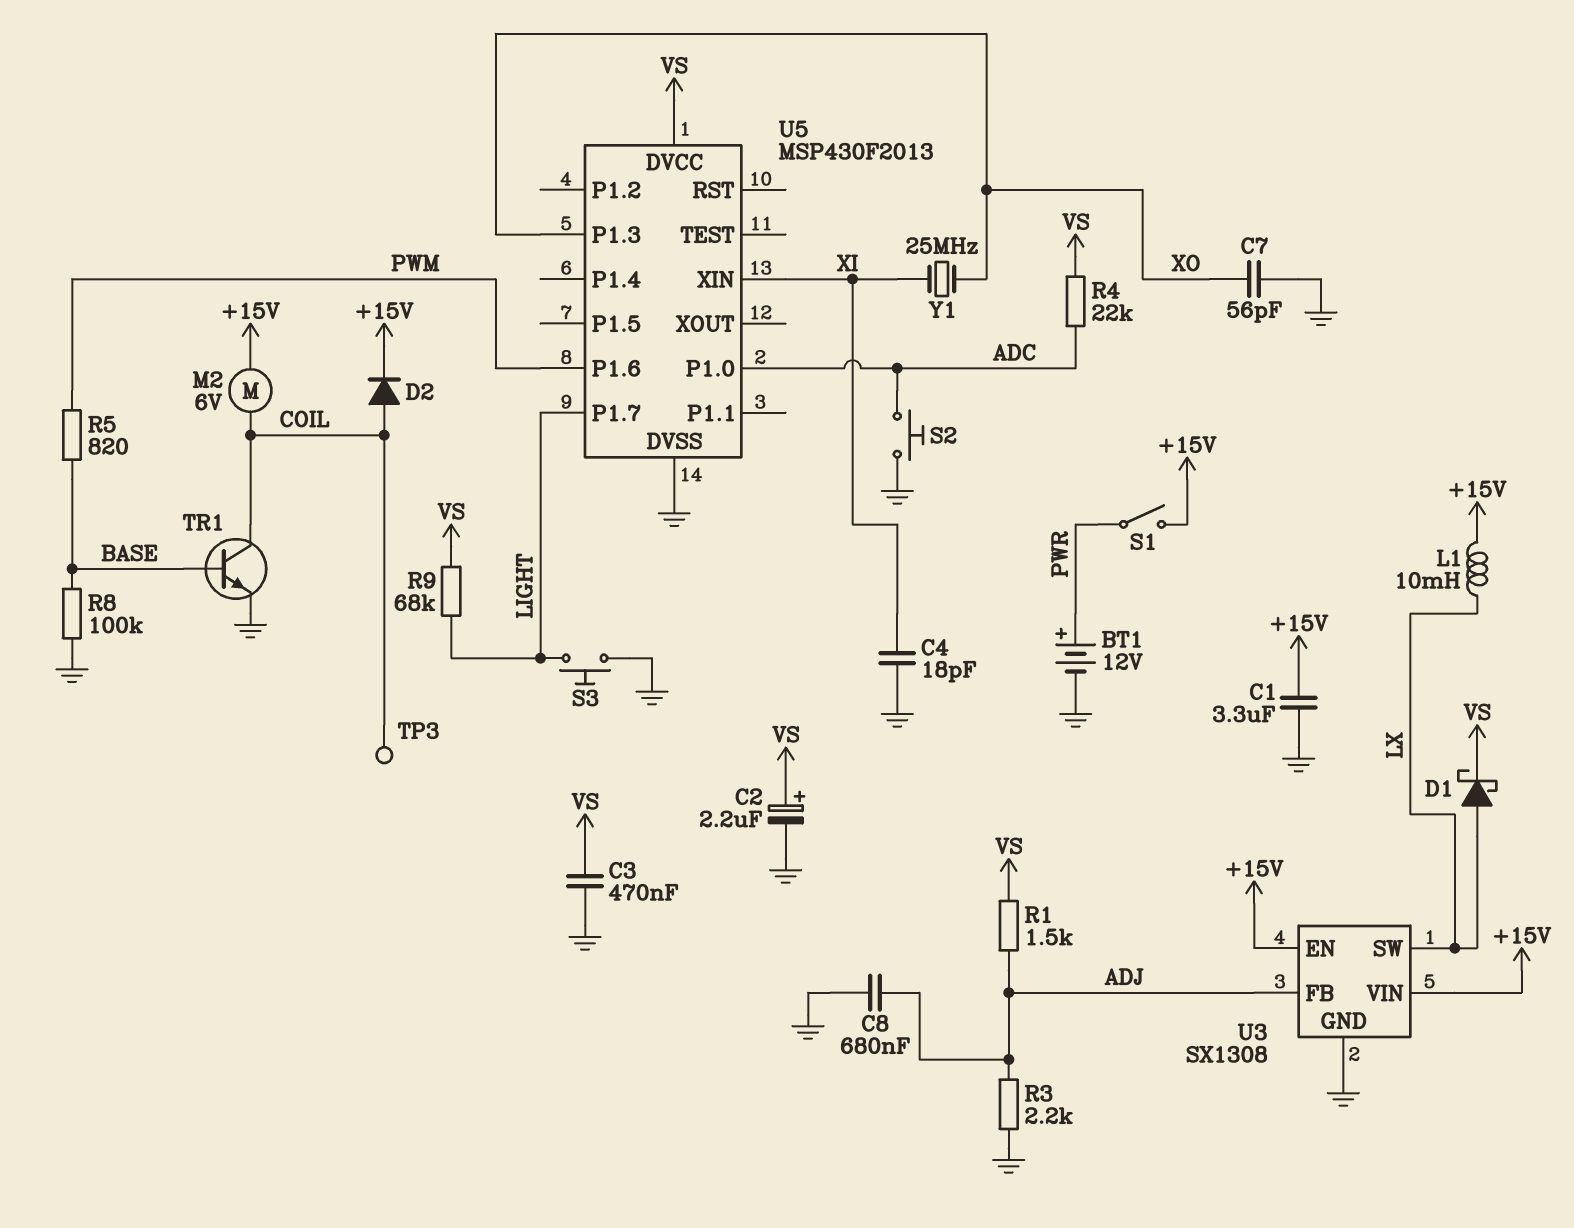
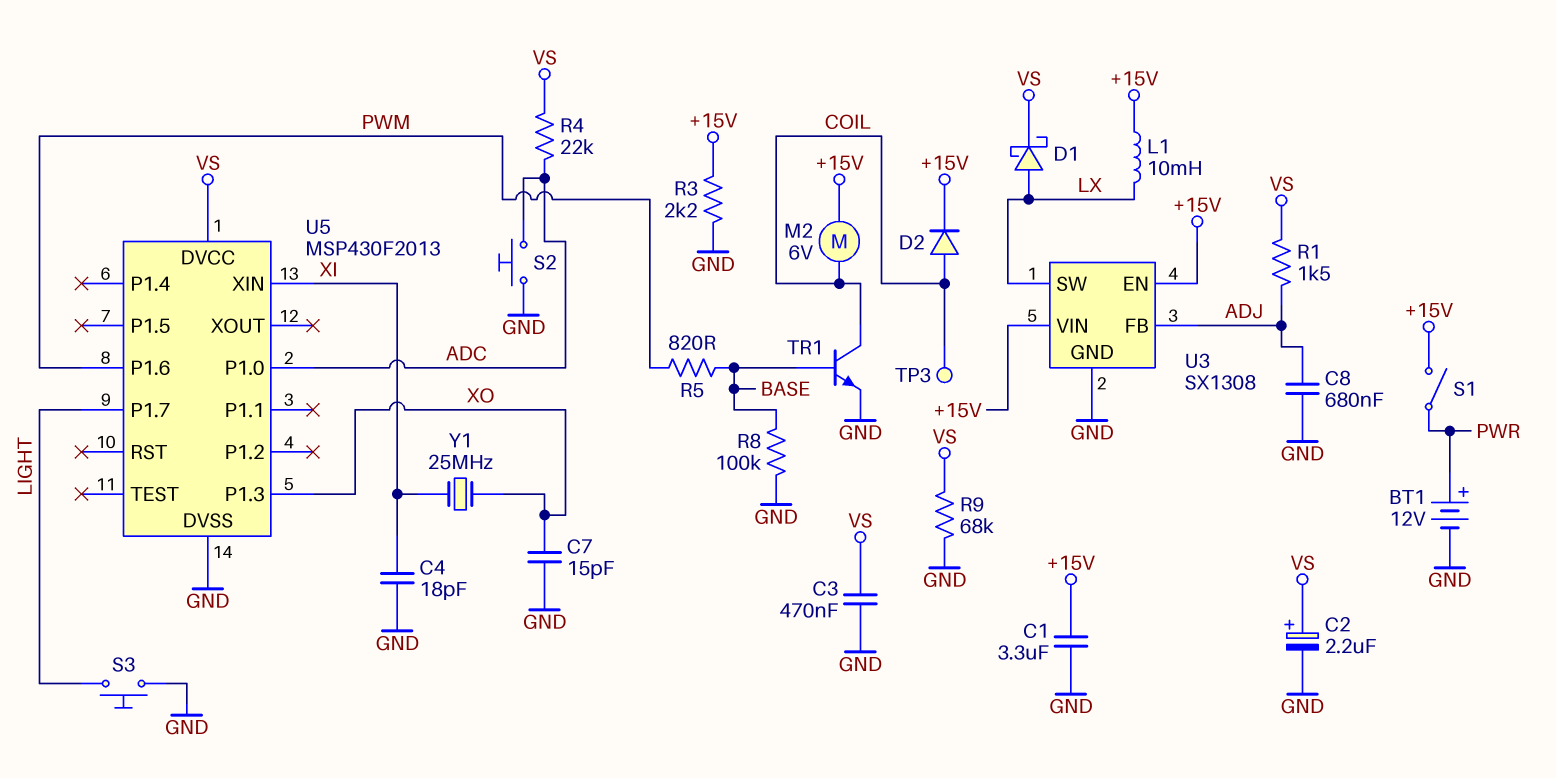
C7: 56pF (GND, XO) -> 15pF (GND, XO)
R3: 2.2k (ADJ, GND) -> 2.2k (+15V, GND)
R9: 68k (LIGHT, VS) -> 68k (GND, VS)

